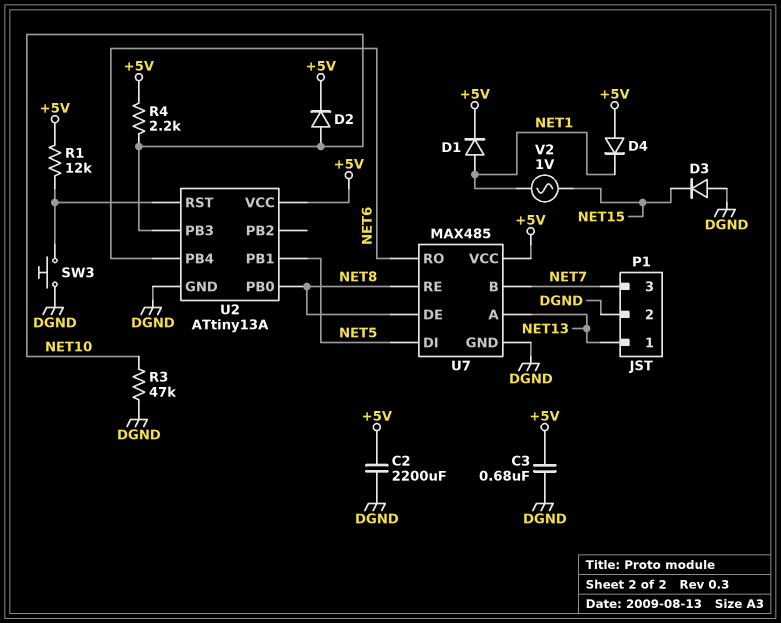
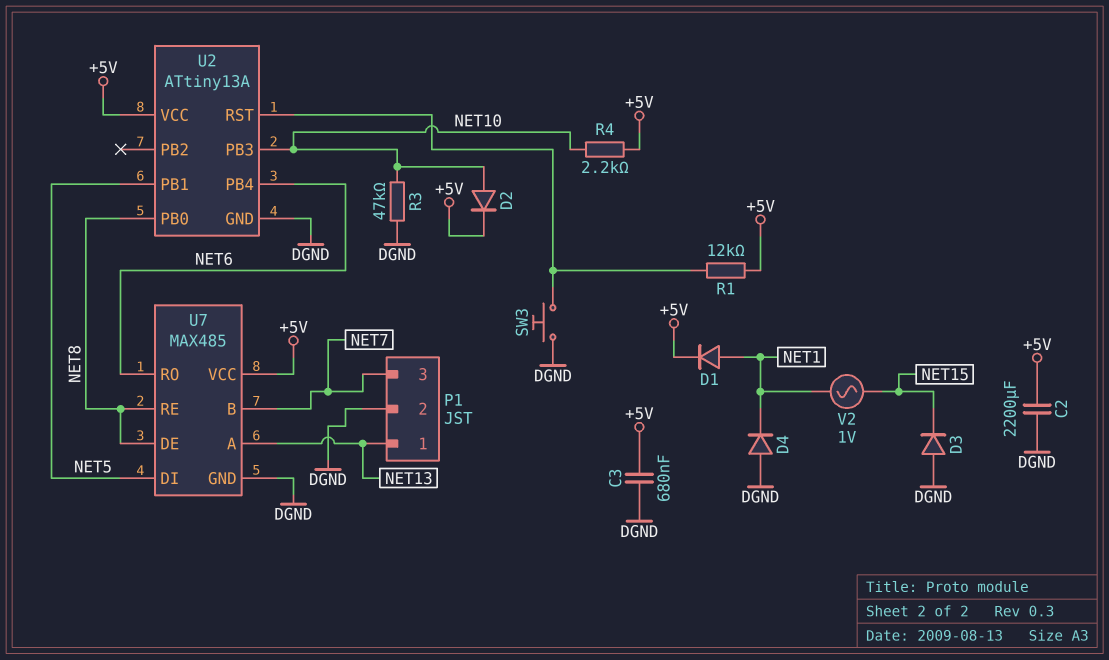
D4: diode (A +5V, K NET1) -> diode (A DGND, K NET1)

